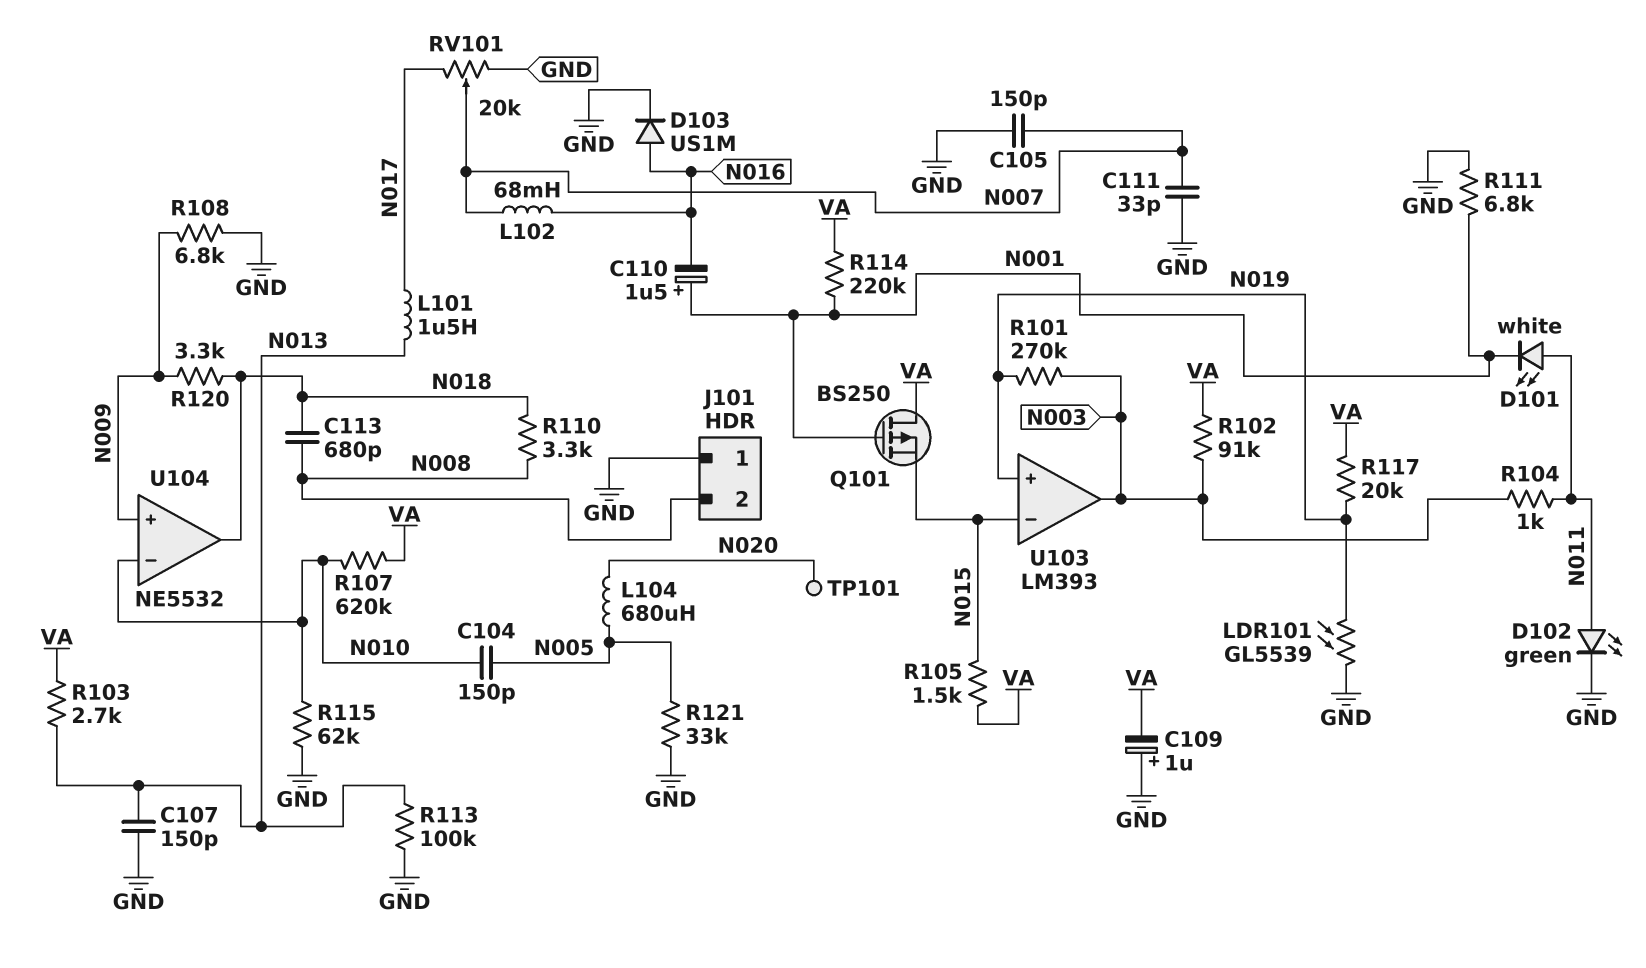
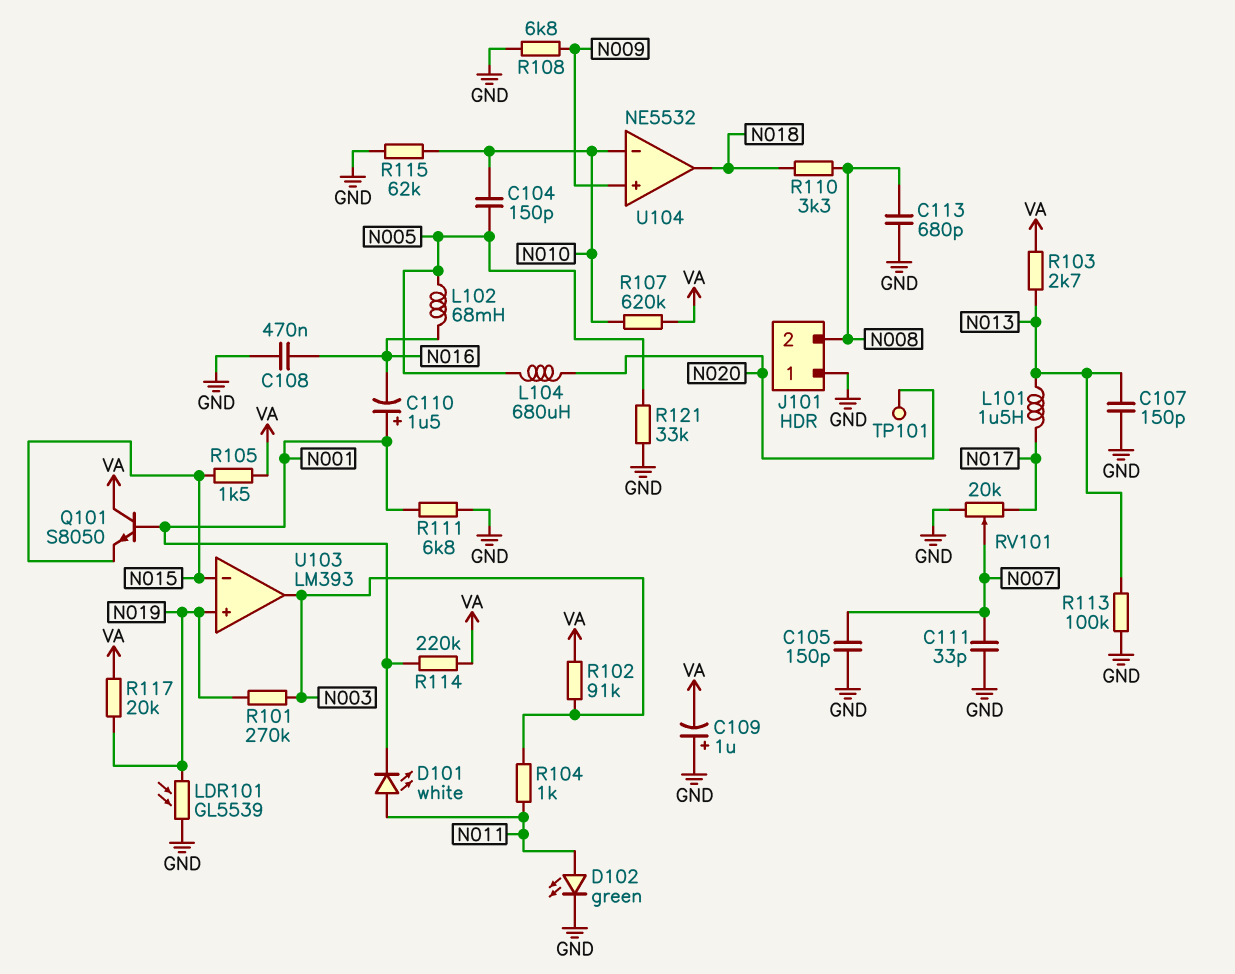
C108: none -> 470nF (GND, N016)
C113: 680pF (N008, N018) -> 680pF (GND, N008)
D103: diode US1M (A N016, K GND) -> none
L102: 68mH (N007, N016) -> 68mH (N005, N016)
Q101: PMOS BS250 (G N001, D VA, S N015) -> NPN S8050 (B N001, C VA, E N015)
R120: 3.3k (N009, N018) -> none

